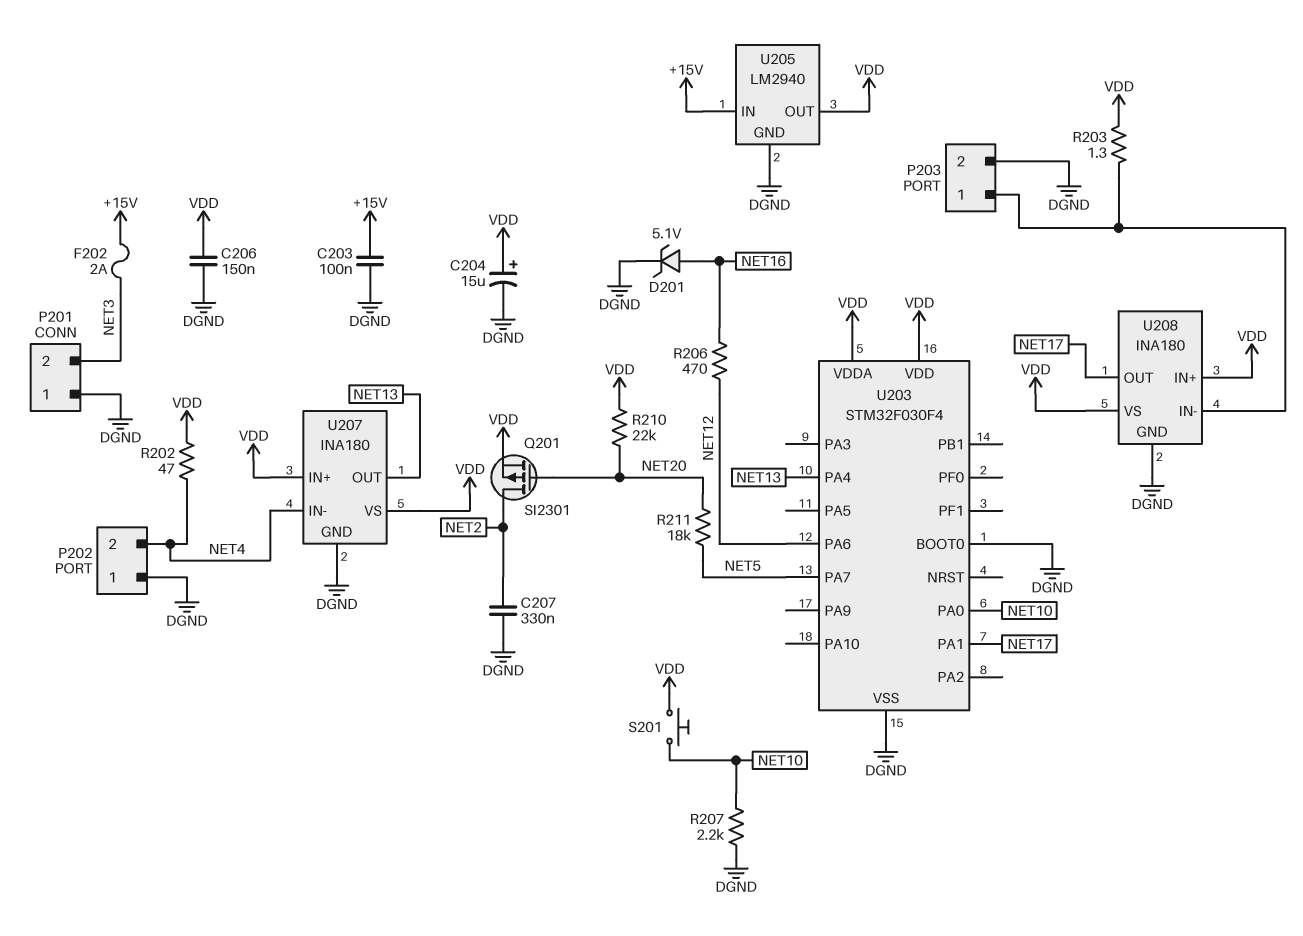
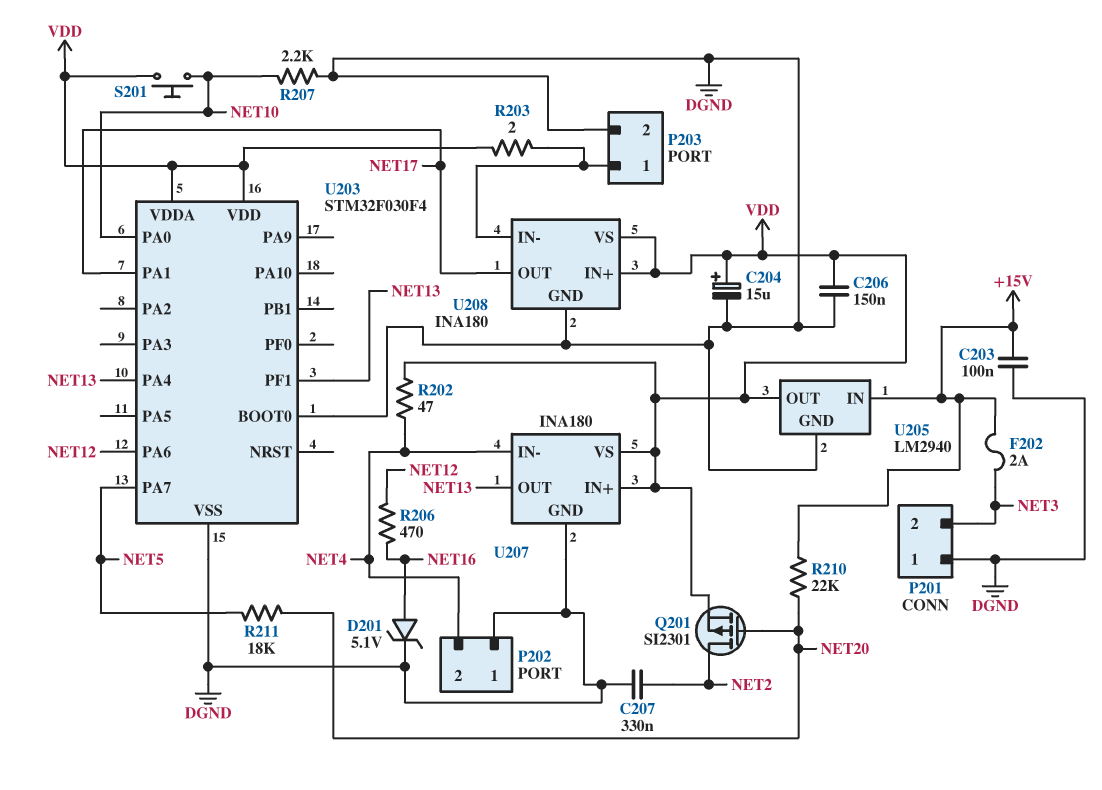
R203: 1.3 (P203/1, VDD) -> 2 (P203/1, VDD)
R210: 22k (NET20, VDD) -> 22k (+15V, NET20)
U203 pin PF1: none -> NET13

